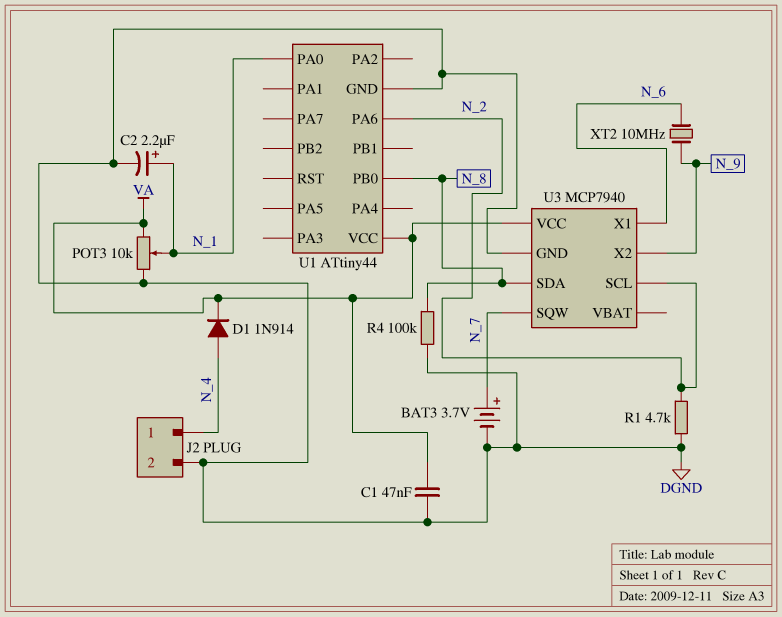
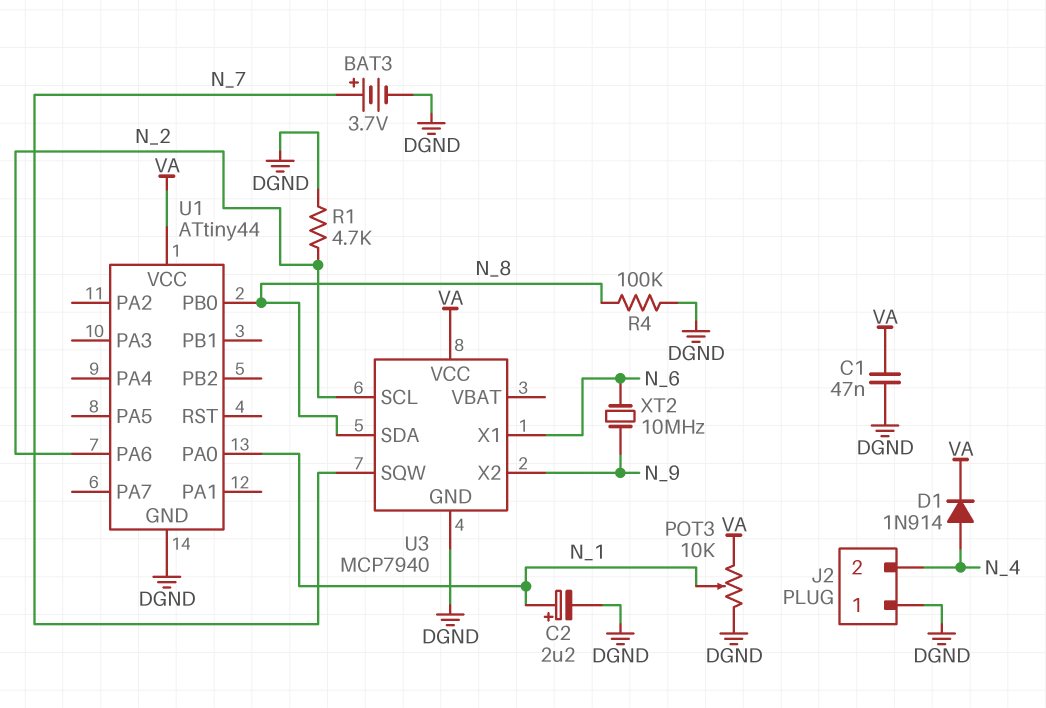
J2 pin 1: N_4 -> DGND
J2 pin 2: DGND -> N_4

